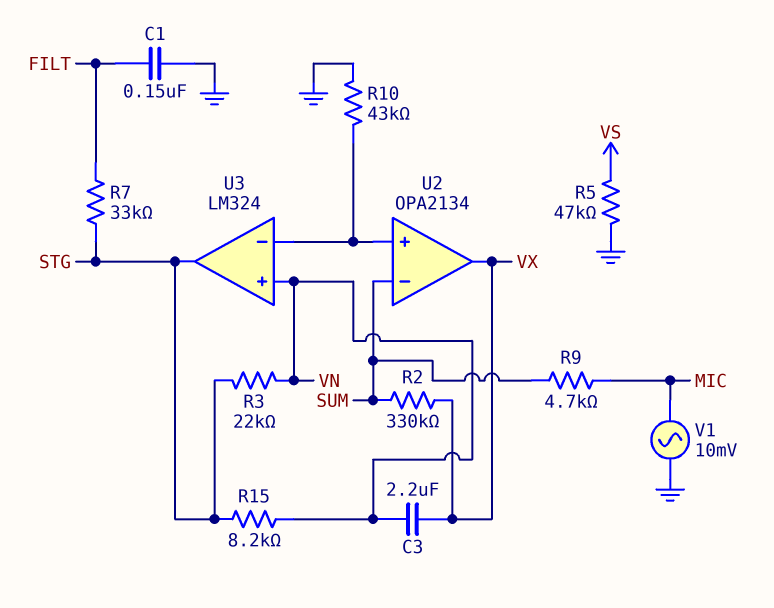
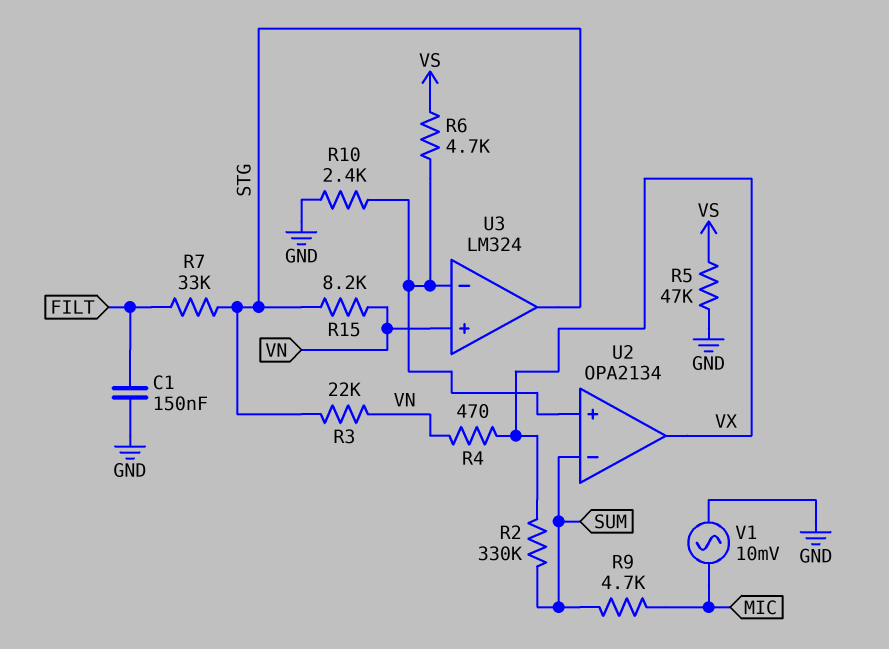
C3: 2.2uF (VN, VX) -> none
R4: none -> 470 (VN, VX)
R6: none -> 4.7k (U2/in+, VS)
R10: 43k (GND, U2/in+) -> 2.4k (GND, U2/in+)

